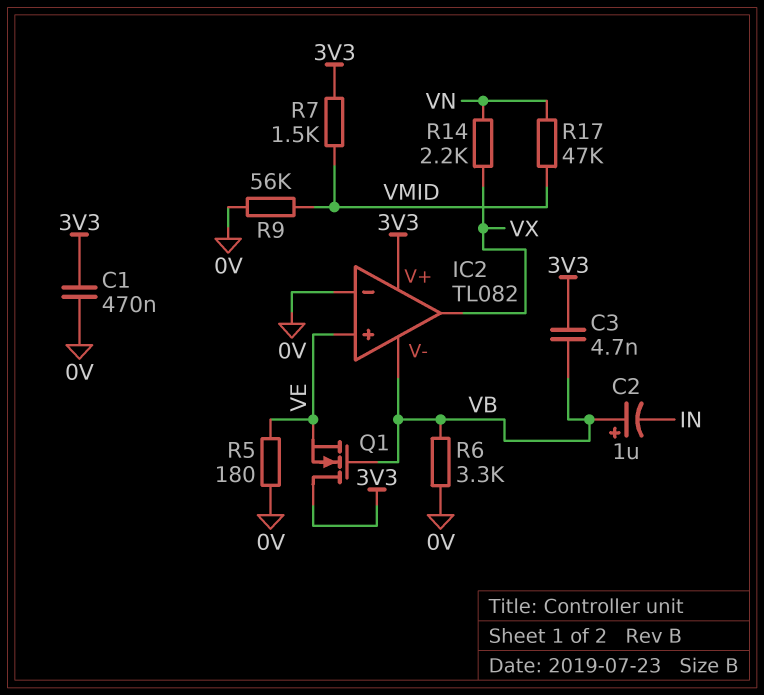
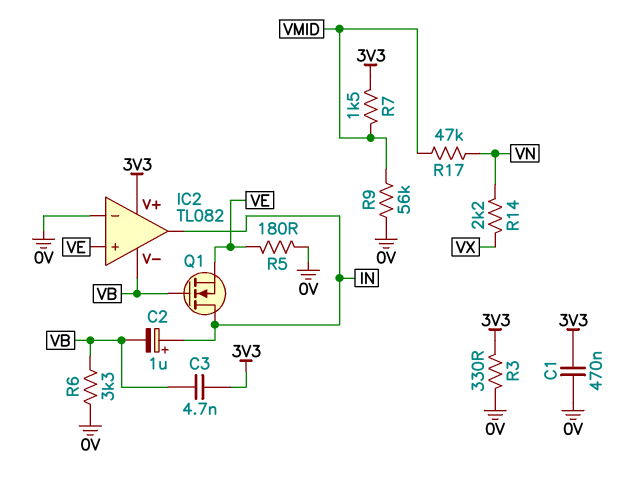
C2: 1uF (plus VB, minus IN) -> 1uF (plus IN, minus VB)
IC2 pin out: VX -> IN
Q1: NMOS (G VB, D 3V3, S VE) -> NMOS (G VB, D IN, S VE)
R3: none -> 330 (0V, 3V3)

